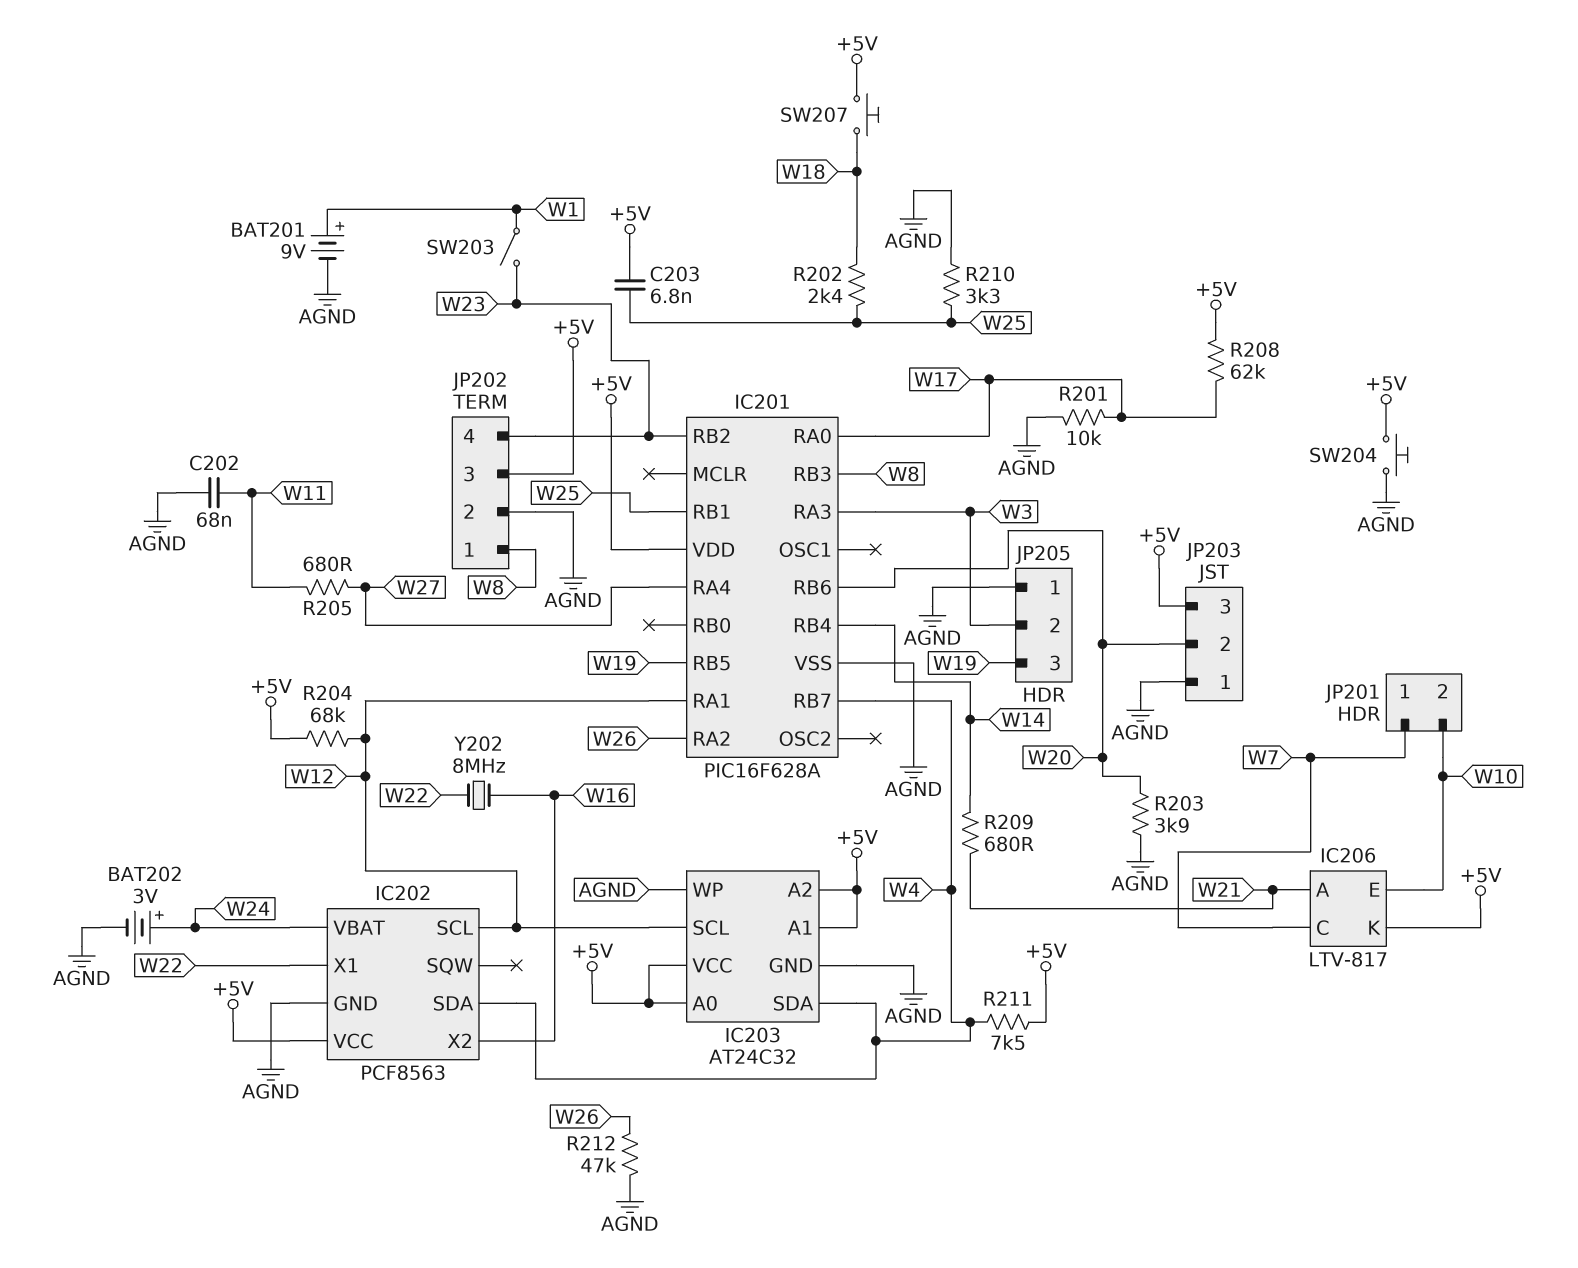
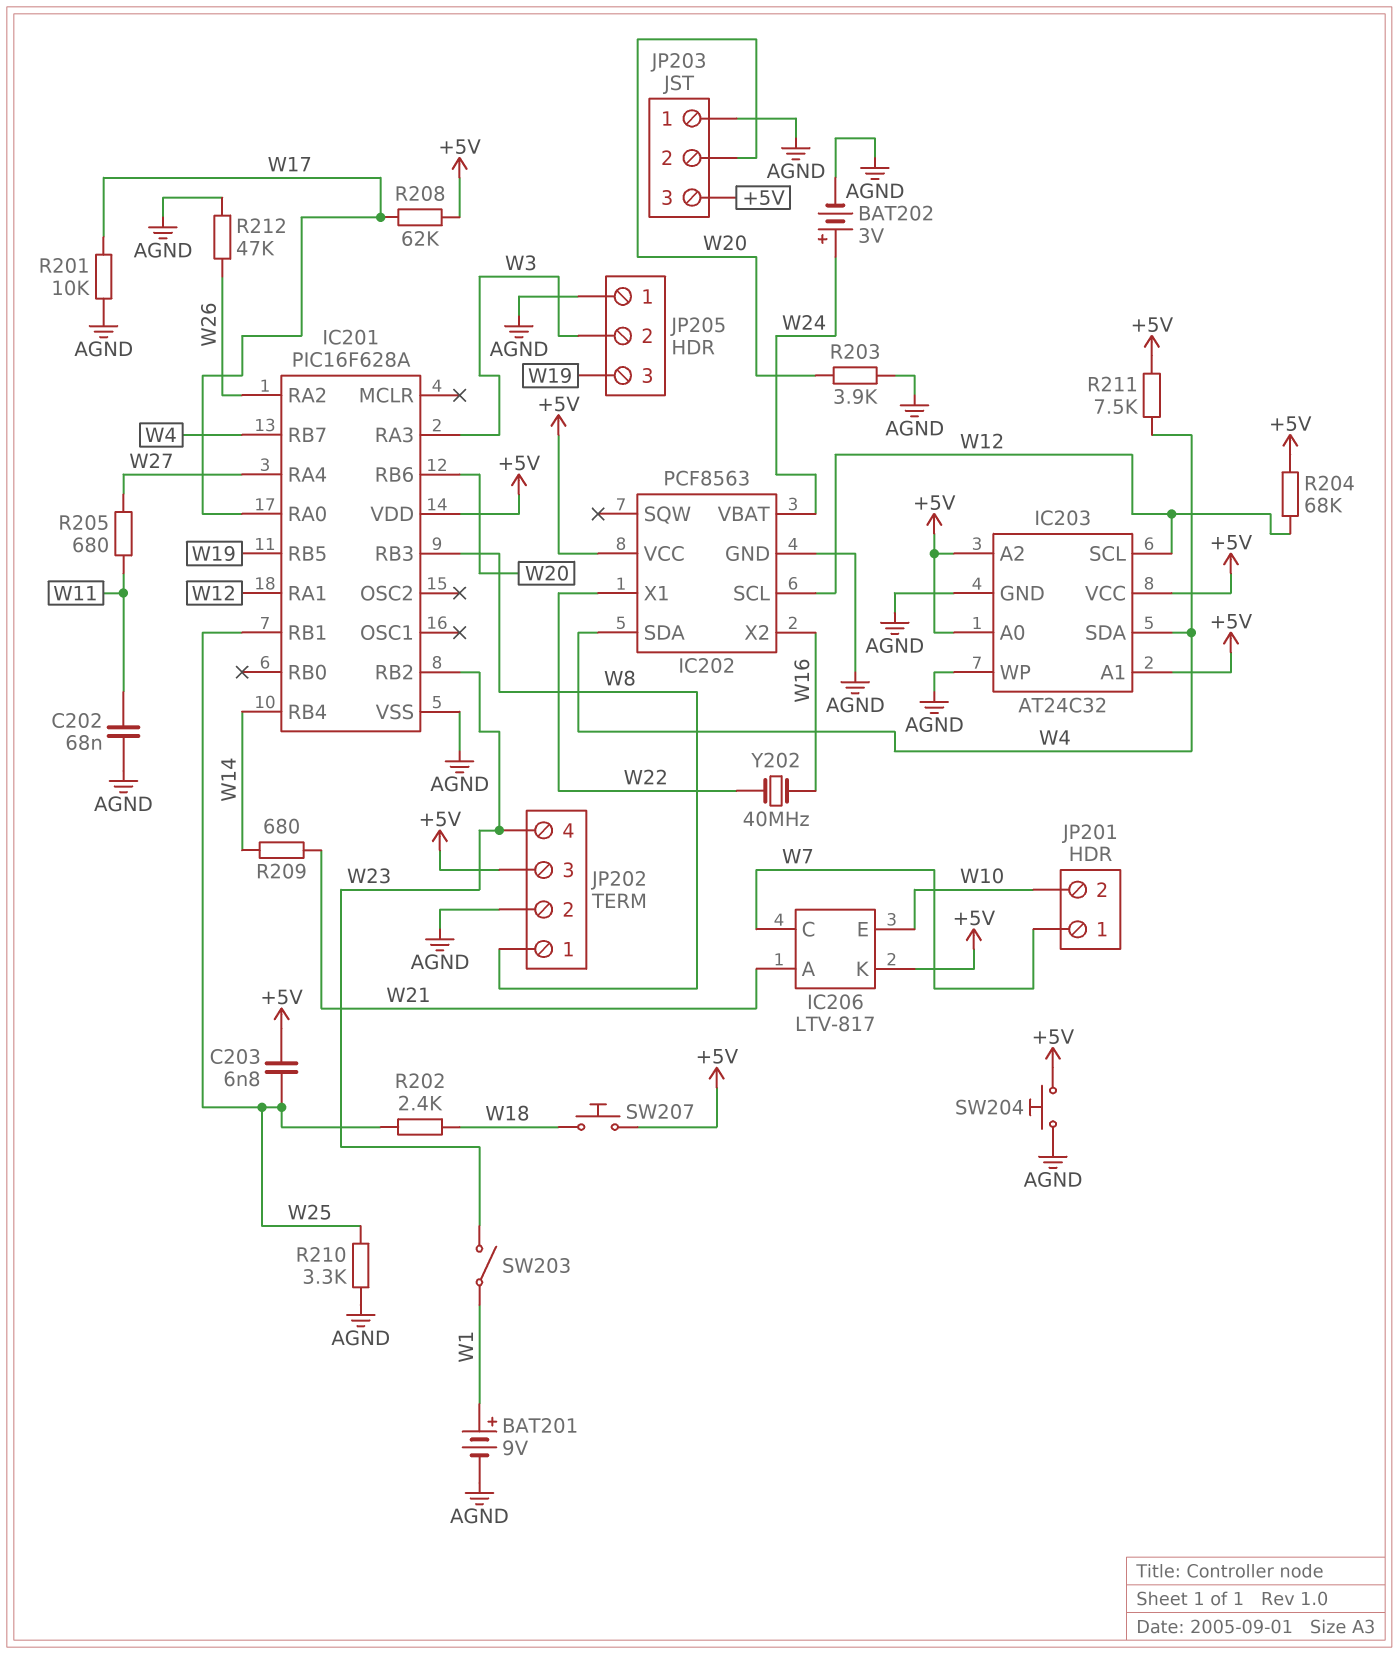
Y202: 8MHz (W16, W22) -> 40MHz (W16, W22)

